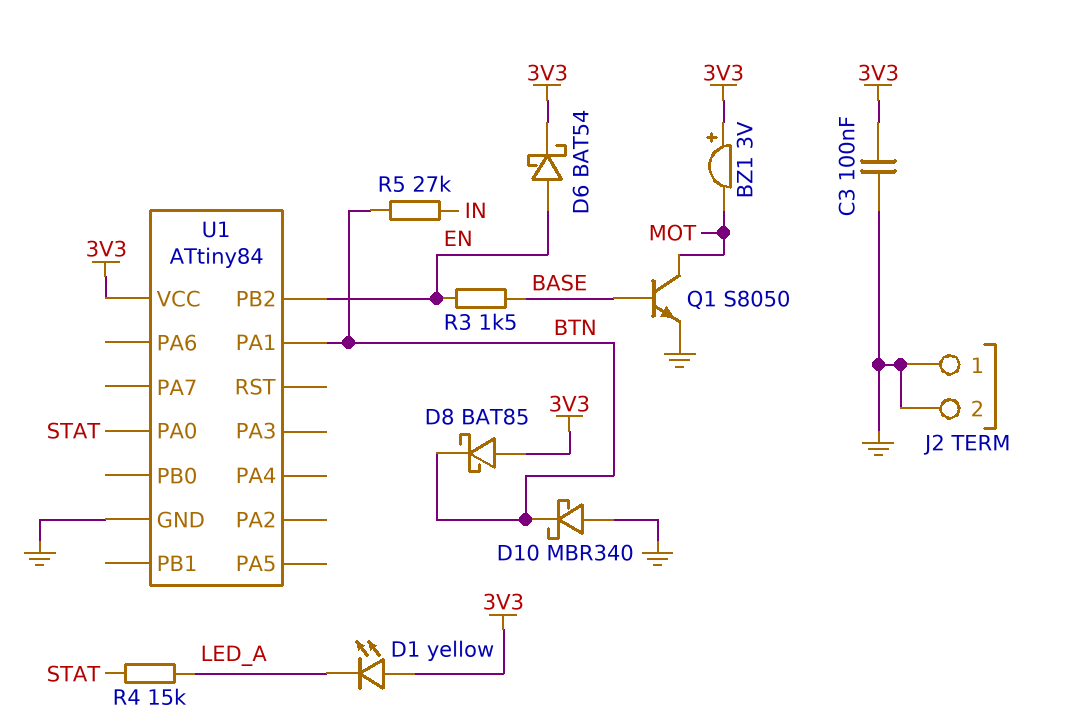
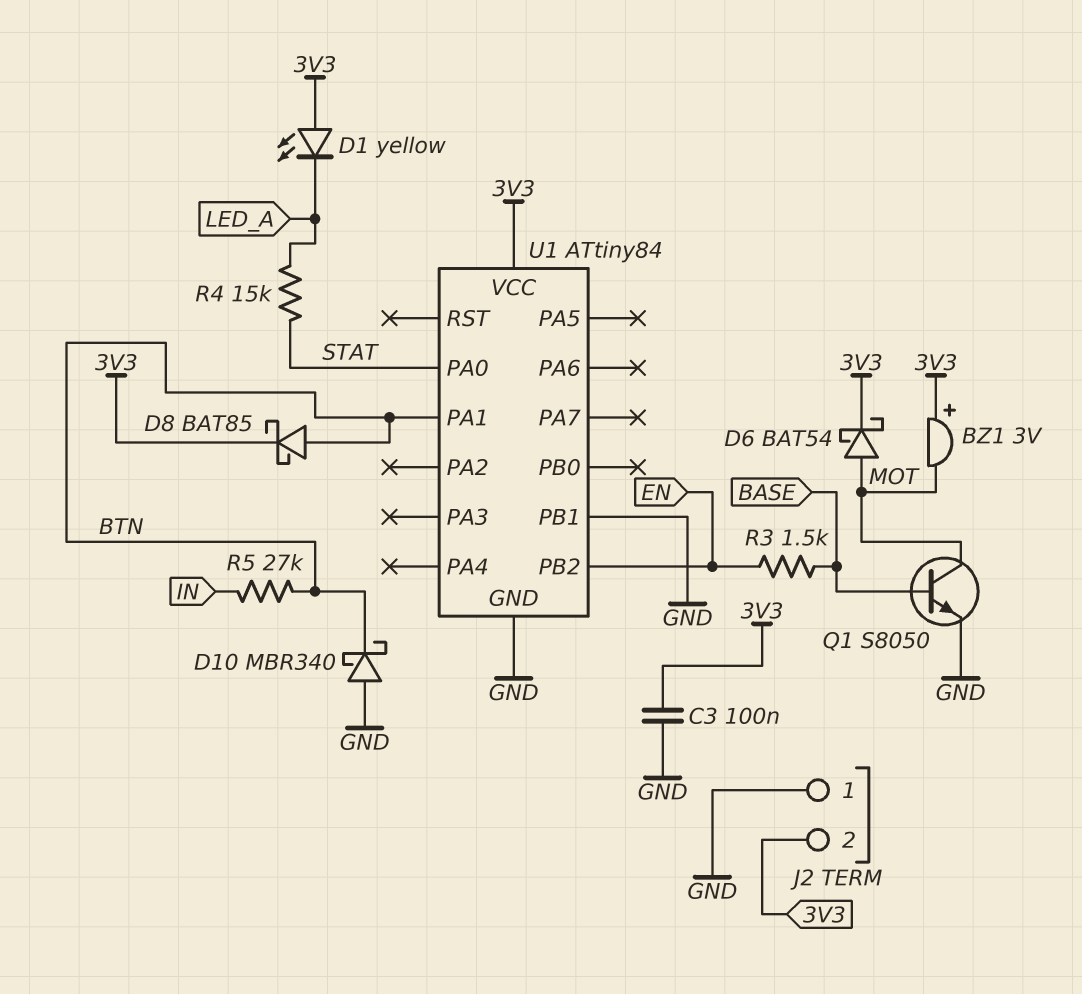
D6: schottky BAT54 (A EN, K 3V3) -> schottky BAT54 (A MOT, K 3V3)
D8: schottky BAT85 (A 3V3, K BTN) -> schottky BAT85 (A BTN, K 3V3)
J2 pin 2: GND -> 3V3
U1 pin PB1: none -> GND

